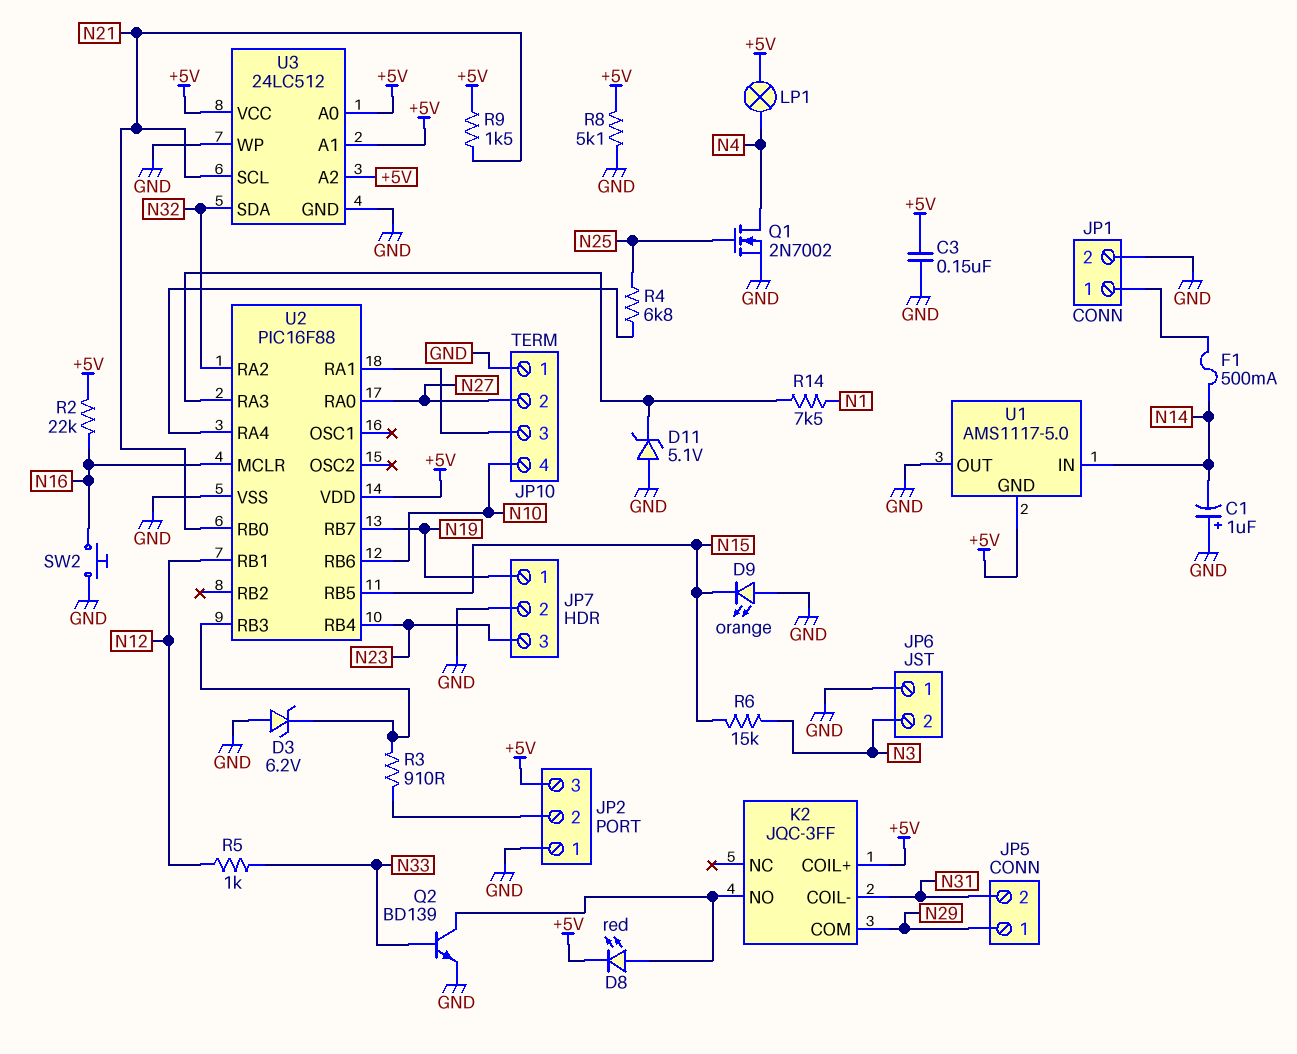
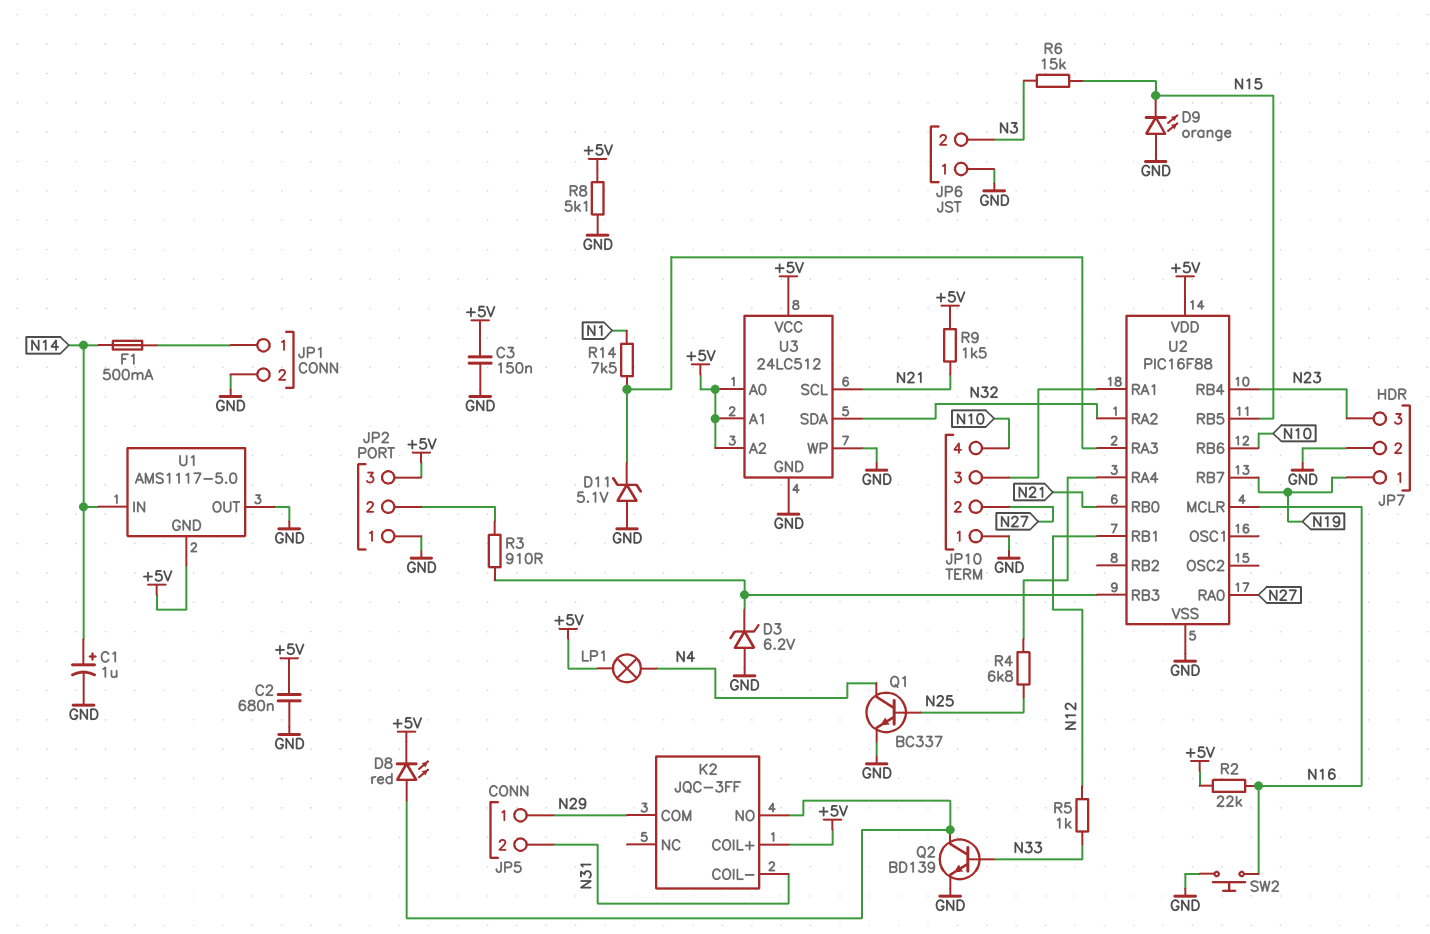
C1: 1uF (plus GND, minus N14) -> 1uF (plus N14, minus GND)
C2: none -> 680nF (+5V, GND)
Q1: NMOS 2N7002 (G N25, D N4, S GND) -> NPN BC337 (B N25, C N4, E GND)

